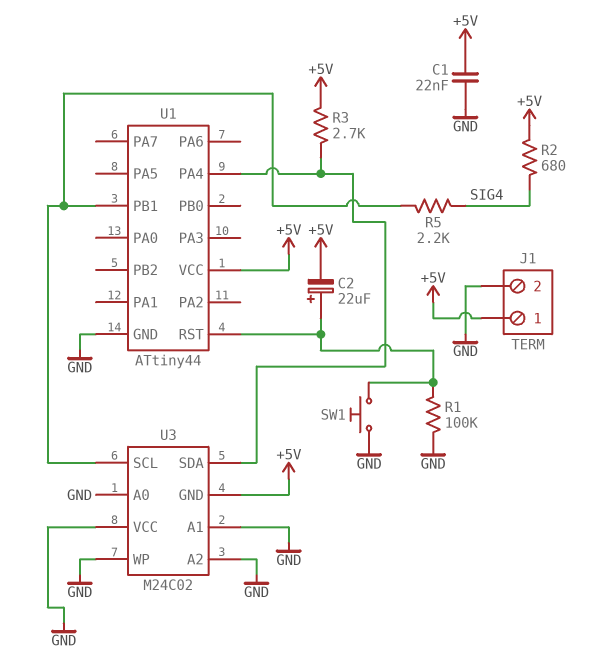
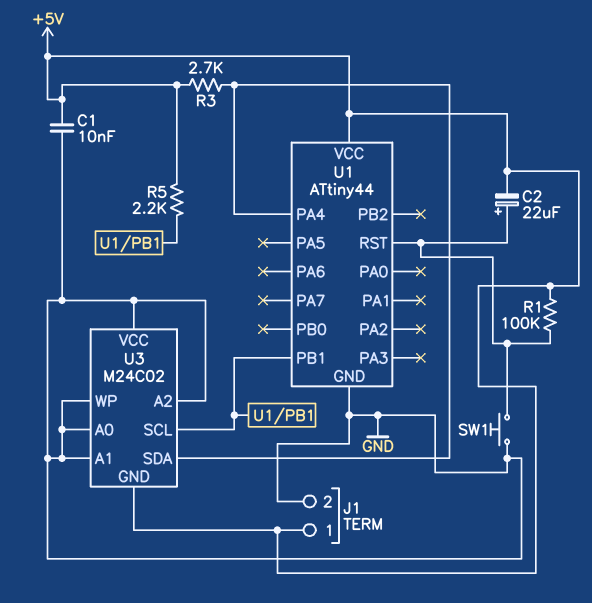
C1: 22nF (+5V, GND) -> 10nF (+5V, GND)
R1: 100k (GND, U1/RST) -> 100k (+5V, U1/RST)
R2: 680 (+5V, SIG4) -> none
R5: 2.2k (SIG4, U1/PB1) -> 2.2k (+5V, U1/PB1)

